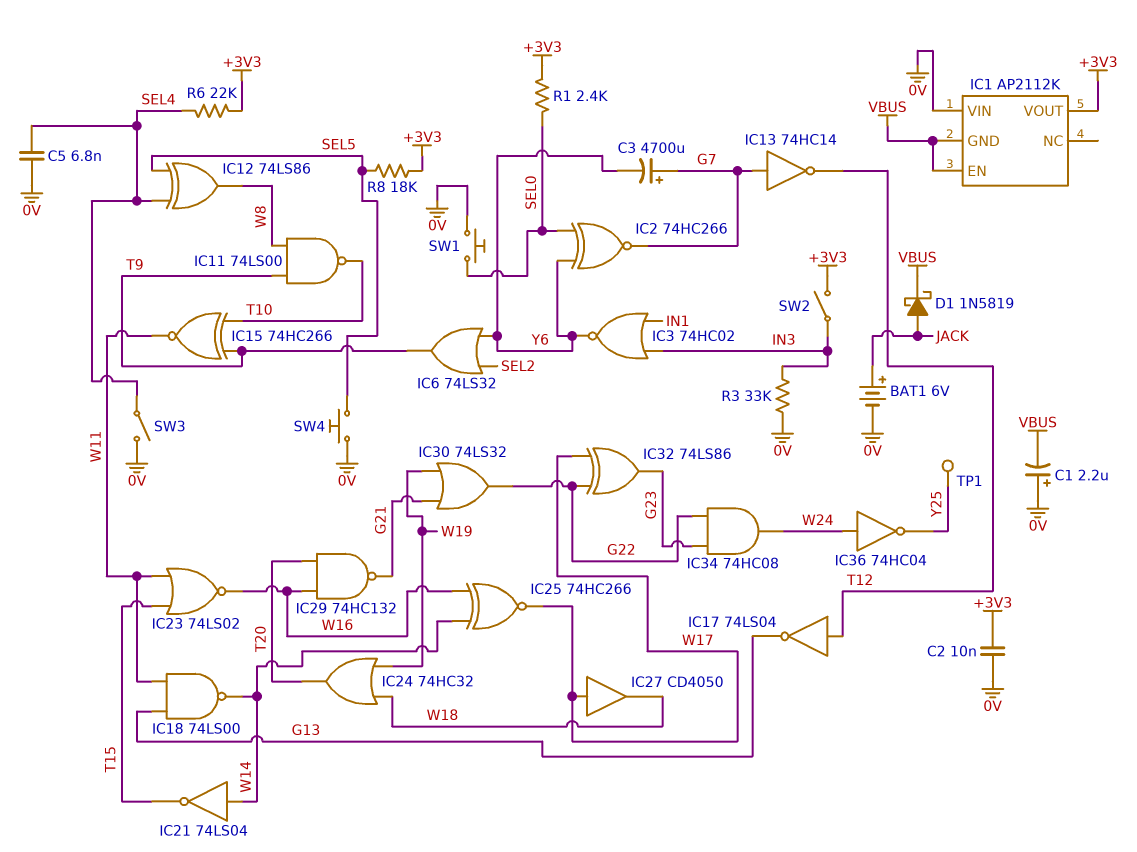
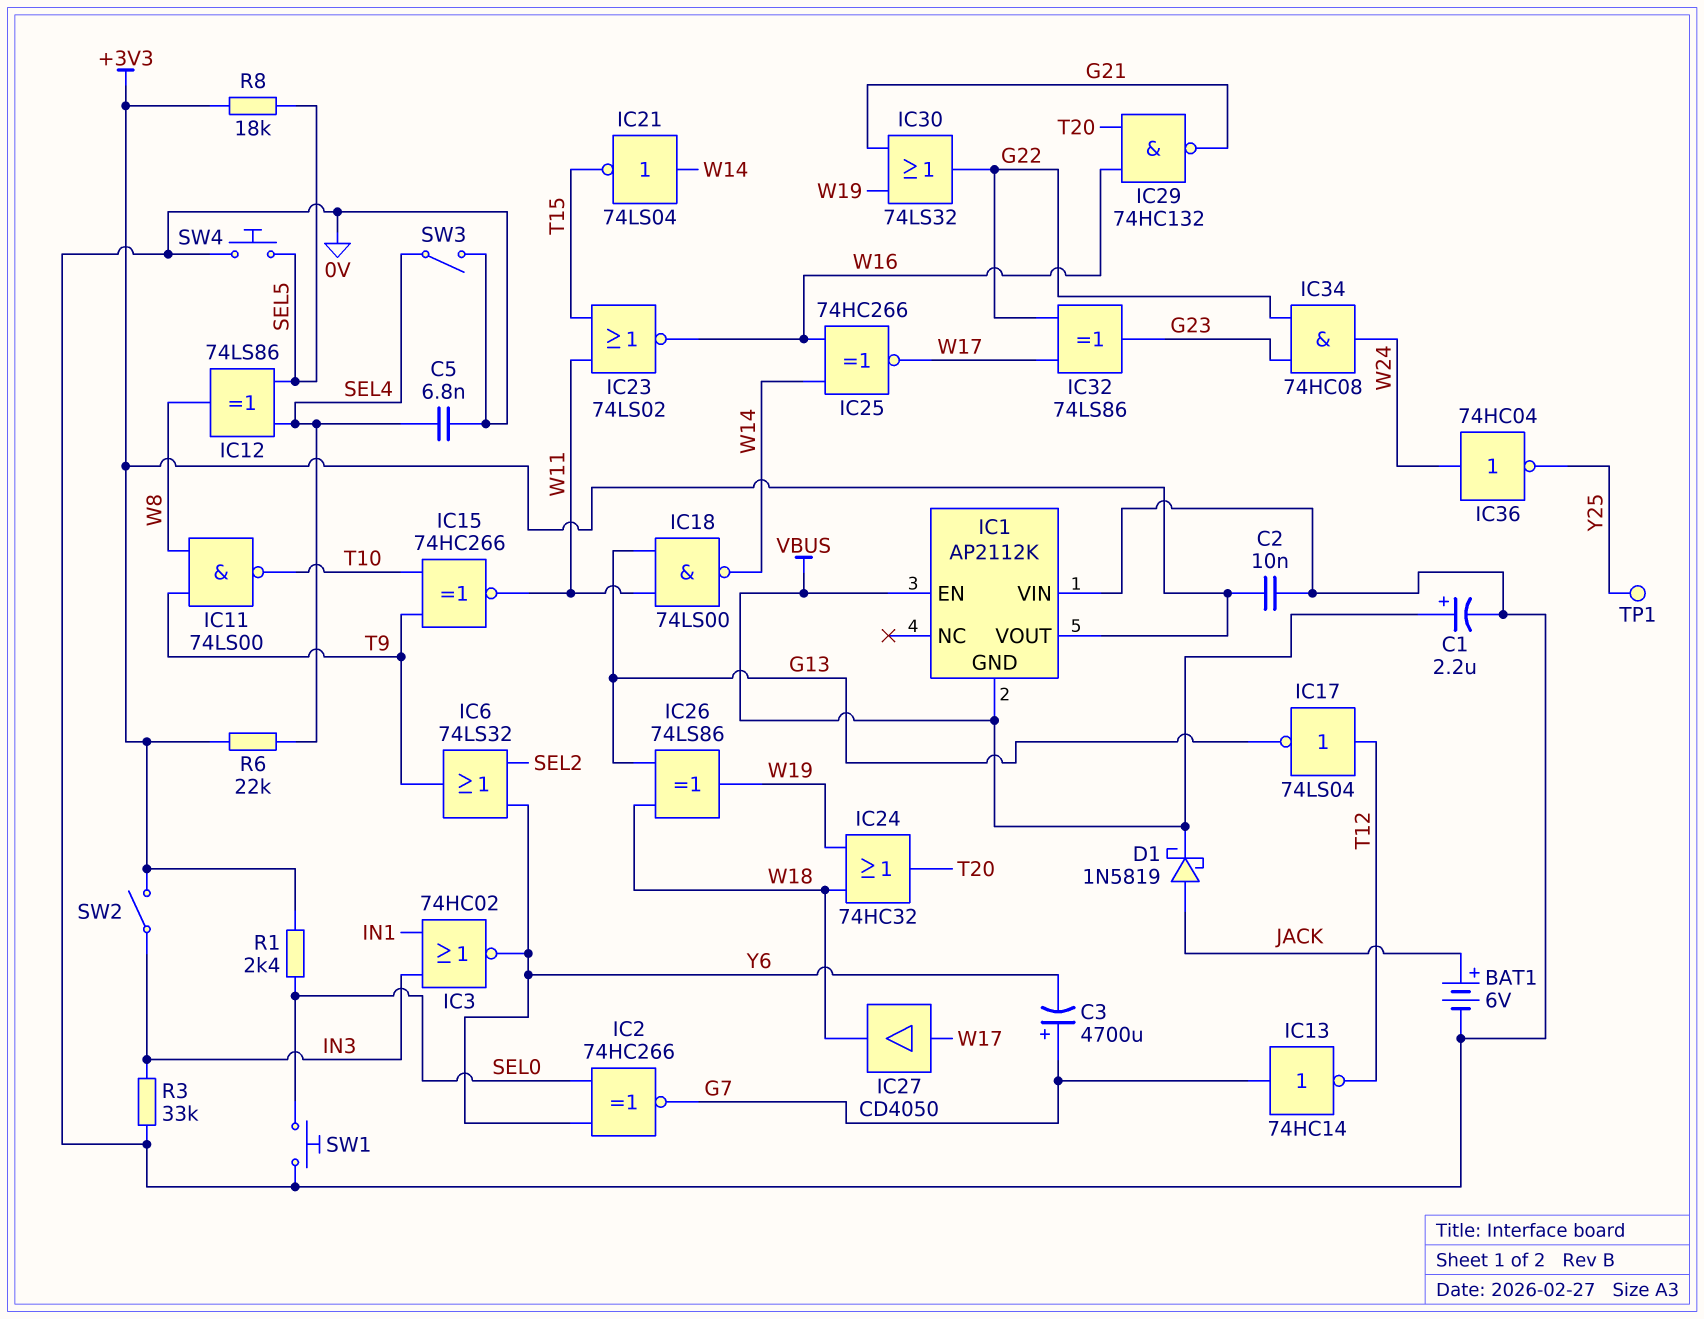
C1: 2.2uF (plus 0V, minus VBUS) -> 2.2uF (plus VBUS, minus 0V)
IC26: none -> XOR 74LS86 (in G13, in W18, out W19)

